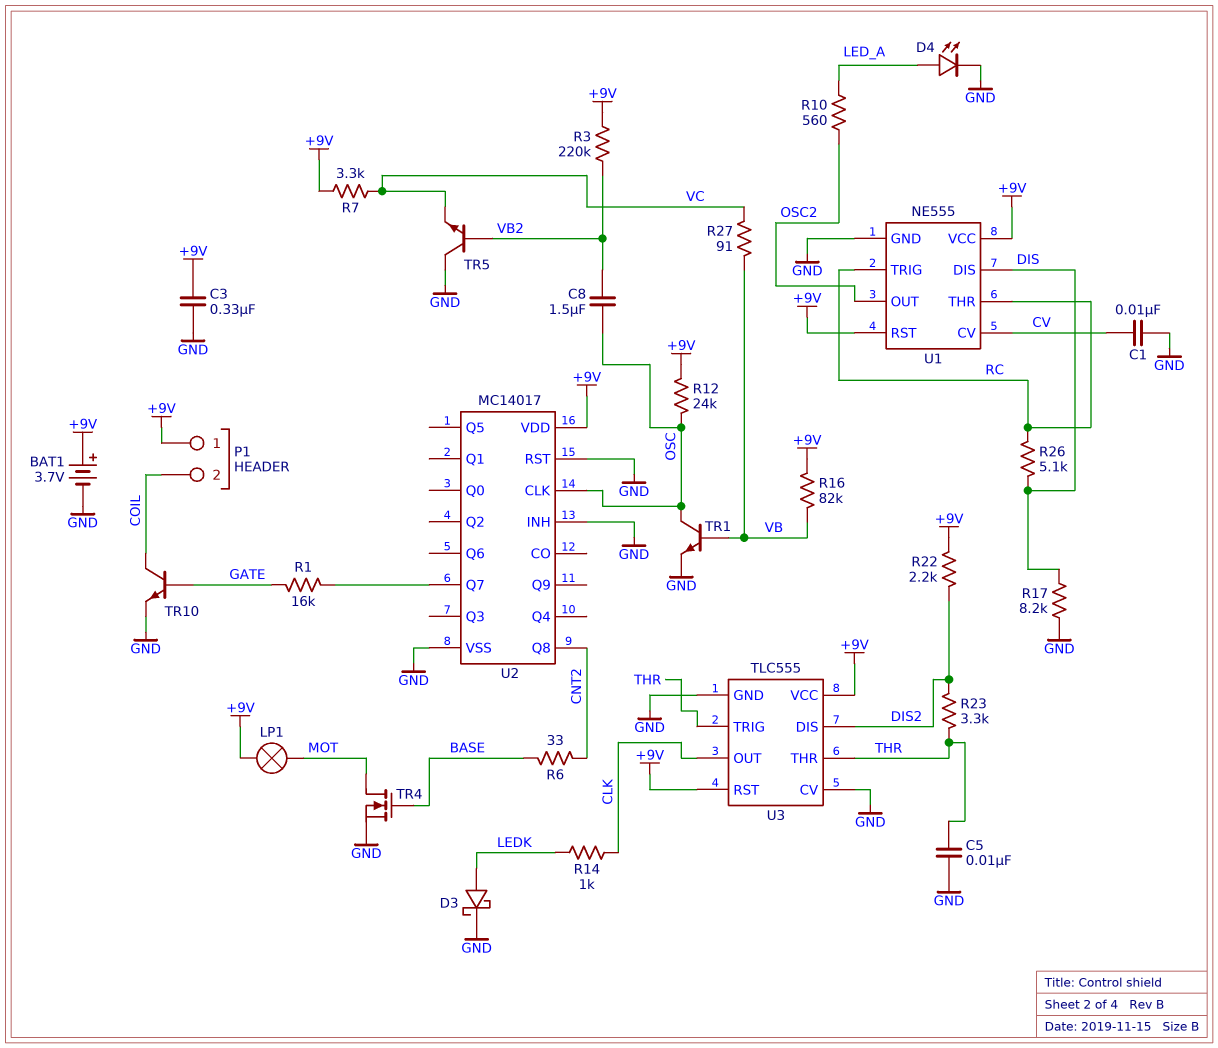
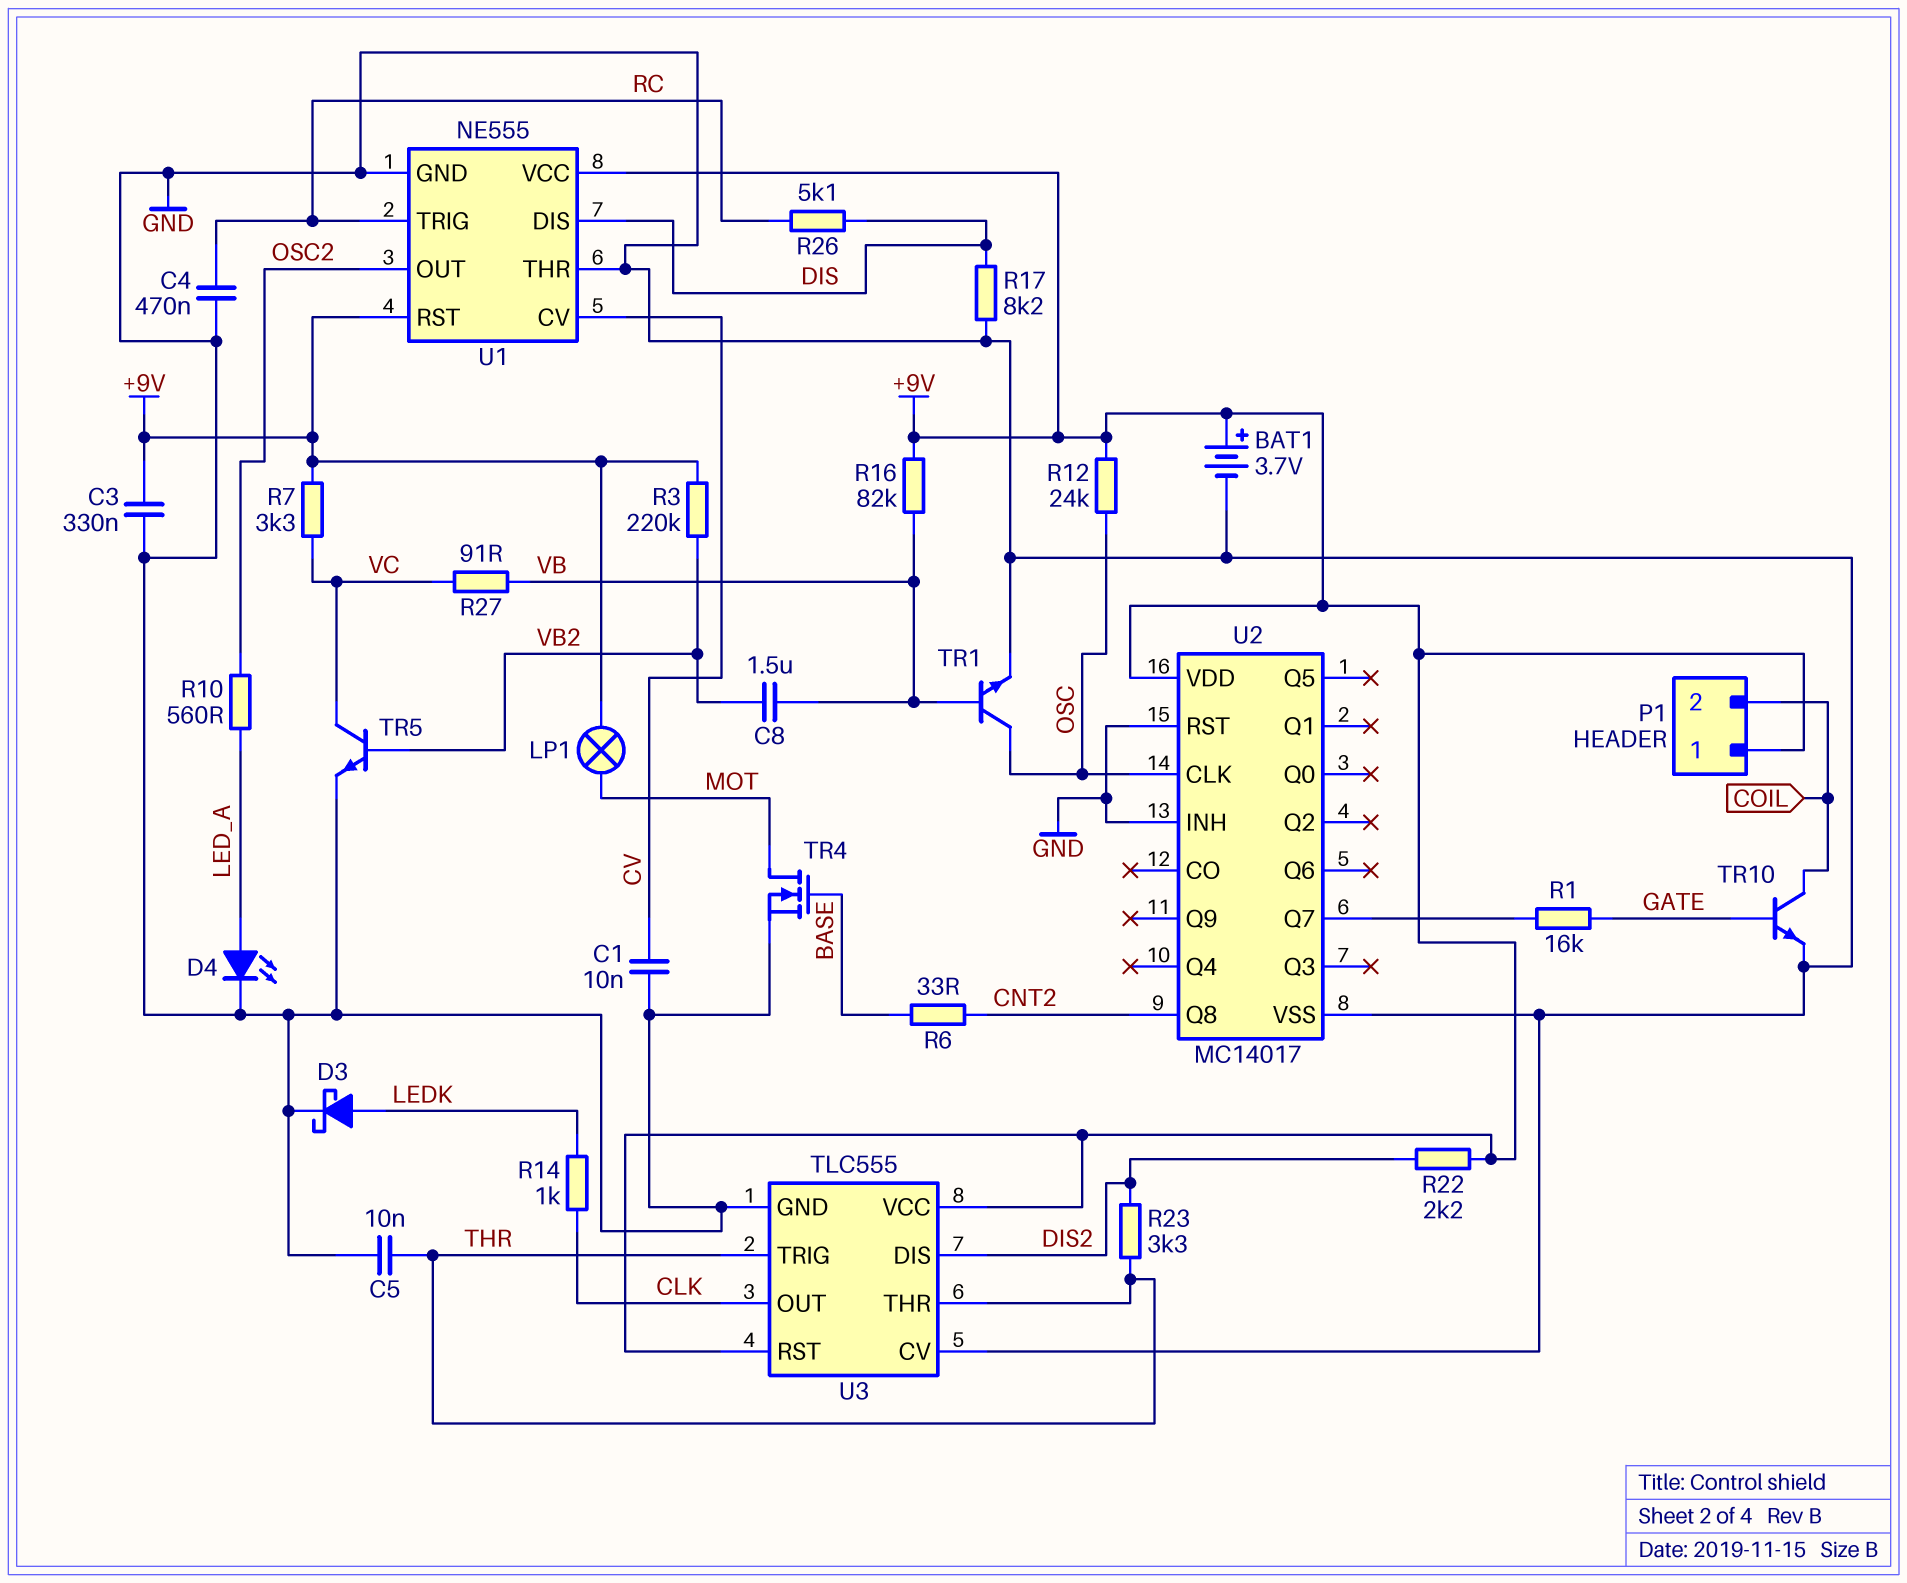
C4: none -> 470nF (GND, RC)
C8: 1.5uF (OSC, VB2) -> 1.5uF (VB, VB2)
TR5: NPN (B VB2, C GND, E VC) -> NPN (B VB2, C VC, E GND)
U1 pin THR: RC -> GND

